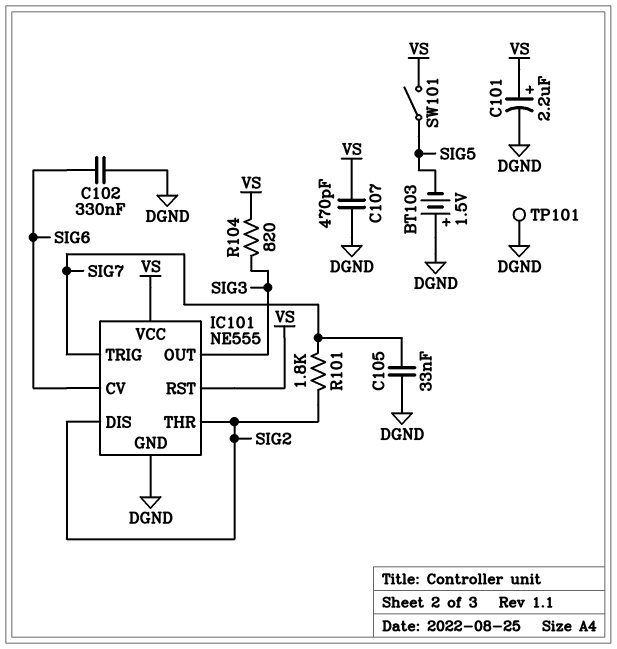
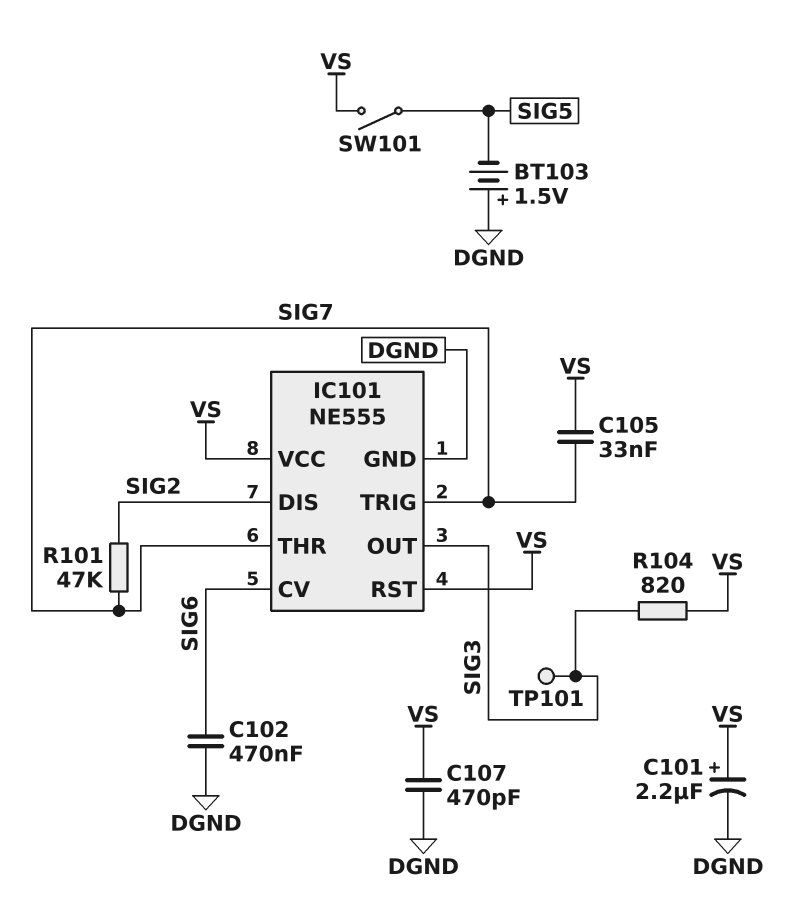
C102: 330nF (DGND, SIG6) -> 470nF (DGND, SIG6)
C105: 33nF (DGND, SIG7) -> 33nF (SIG7, VS)
IC101 pin THR: SIG2 -> SIG7
R101: 1.8k (SIG2, SIG7) -> 47k (SIG2, SIG7)
TP101: test point (DGND) -> test point (SIG3)

